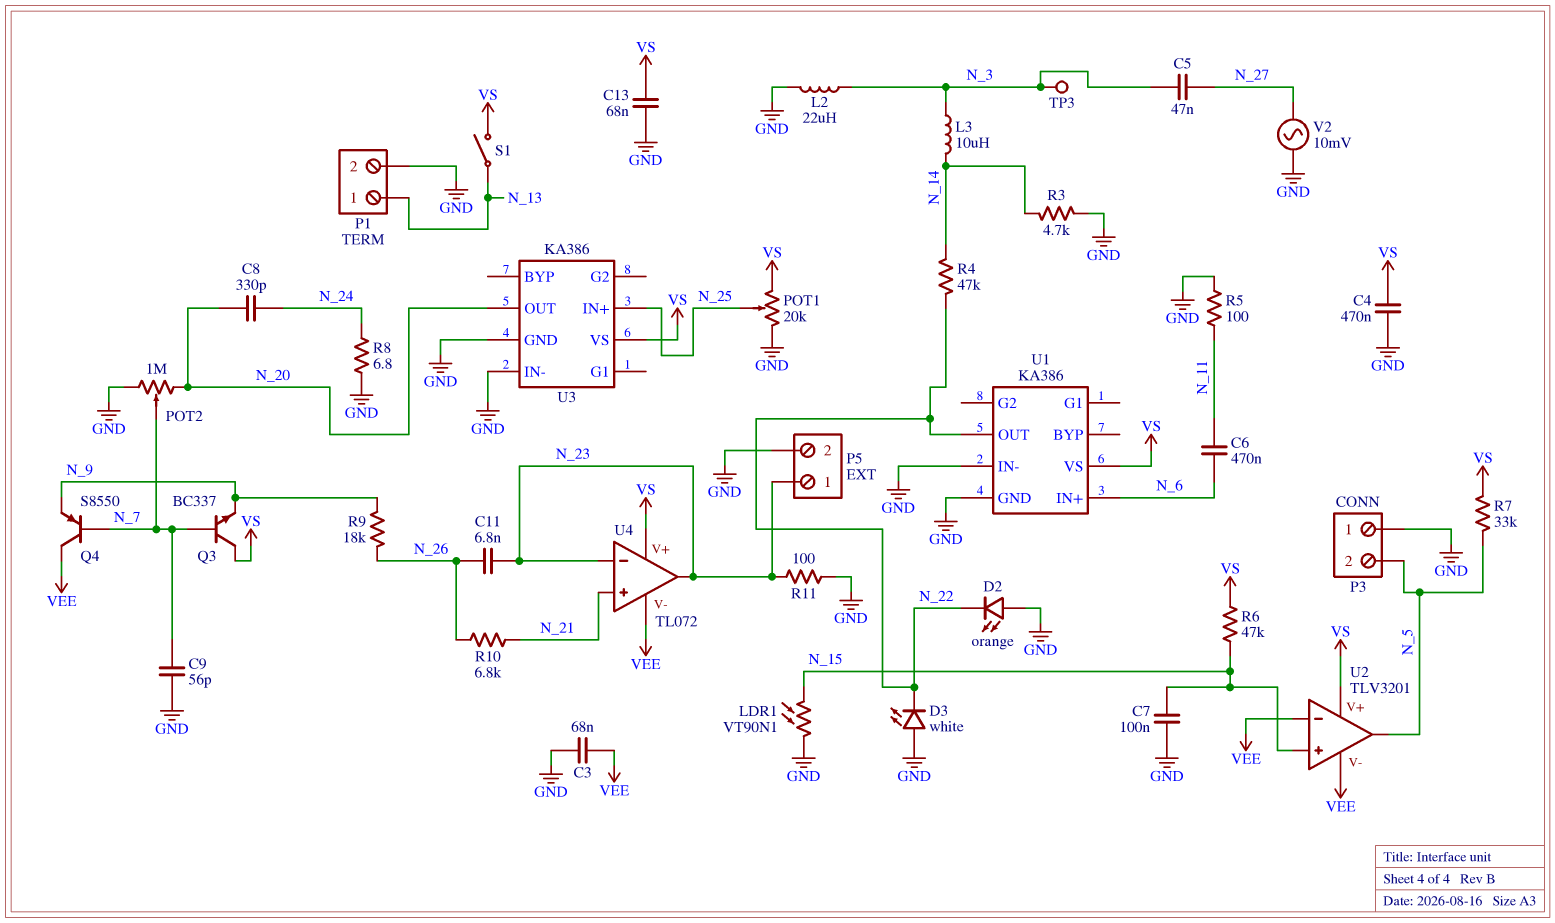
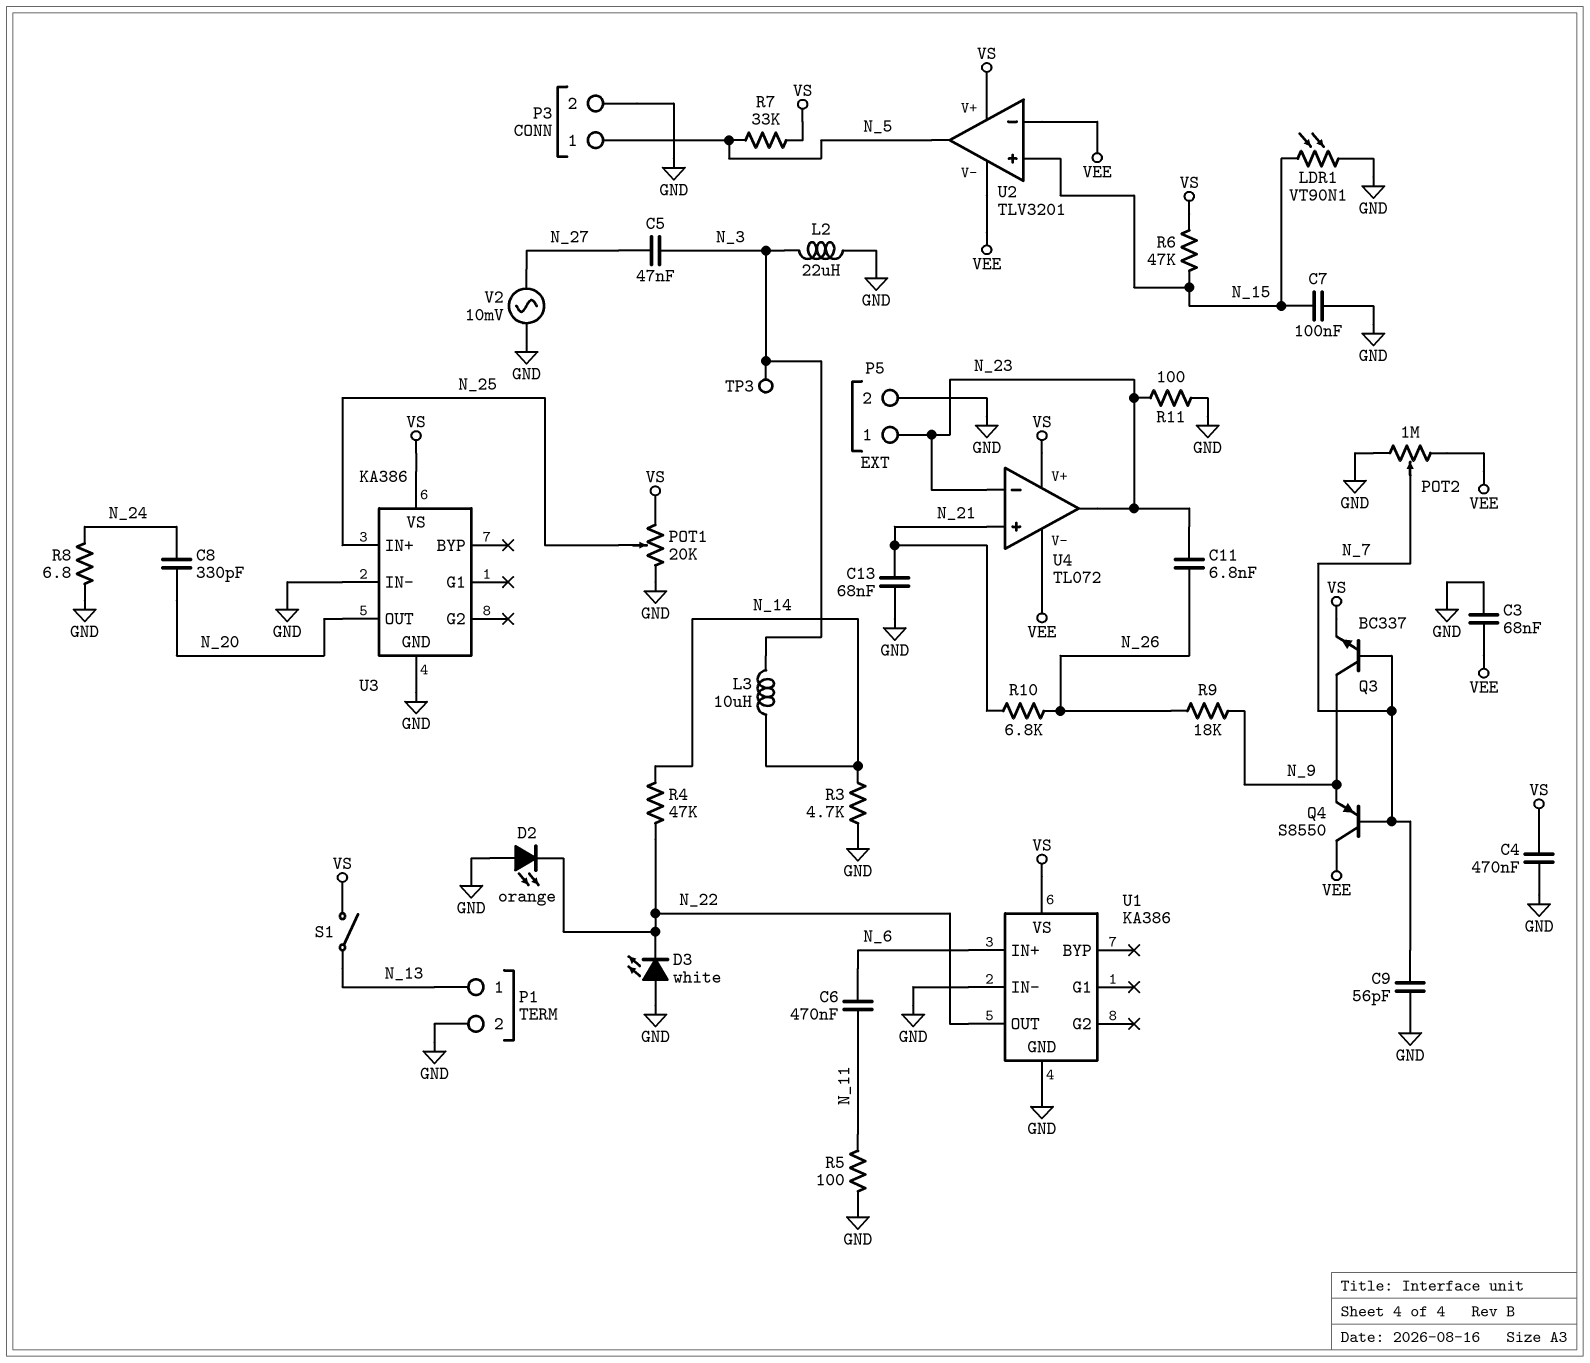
C13: 68nF (GND, VS) -> 68nF (GND, N_21)
P3 pin 1: GND -> N_5
P3 pin 2: N_5 -> GND
POT2: 1M (GND, N_20, wiper N_7) -> 1M (GND, VEE, wiper N_7)
Q3: NPN BC337 (B N_7, C VS, E N_9) -> NPN BC337 (B N_7, C N_9, E VS)

